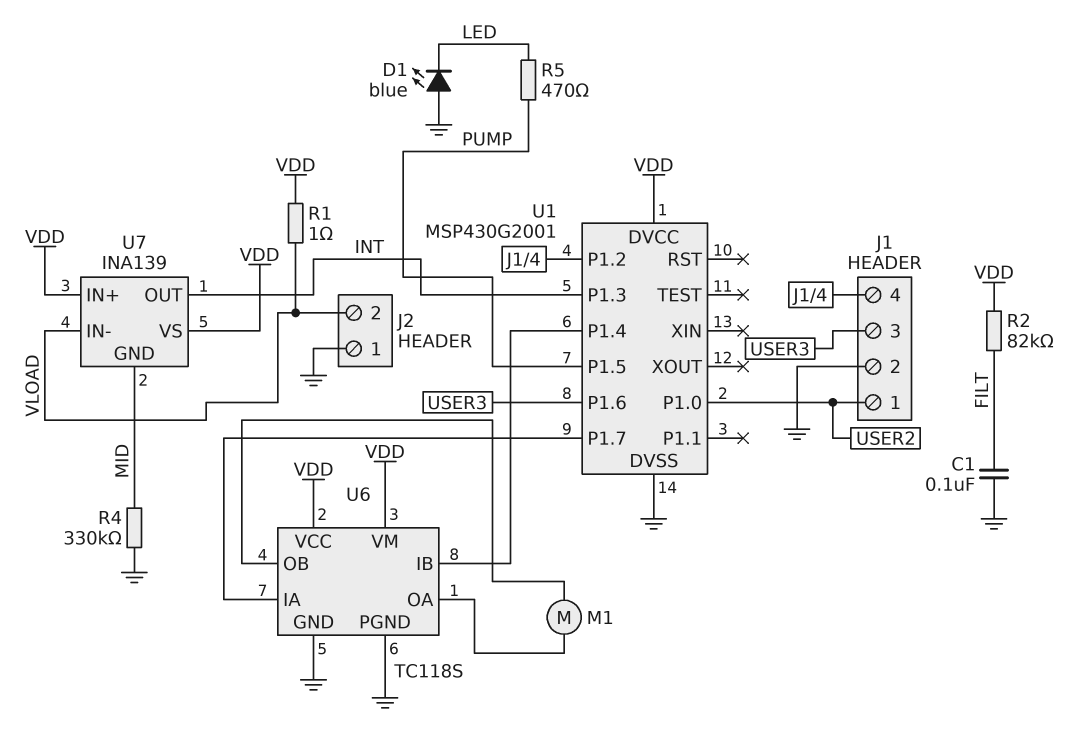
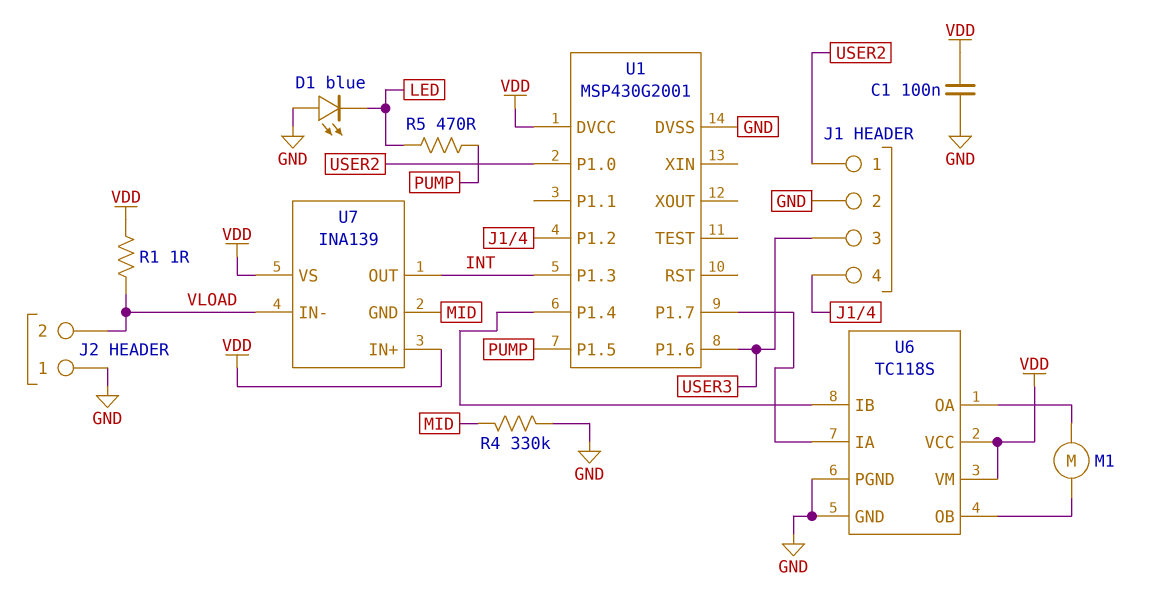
C1: 100nF (FILT, GND) -> 100nF (GND, VDD)
R2: 82k (FILT, VDD) -> none

